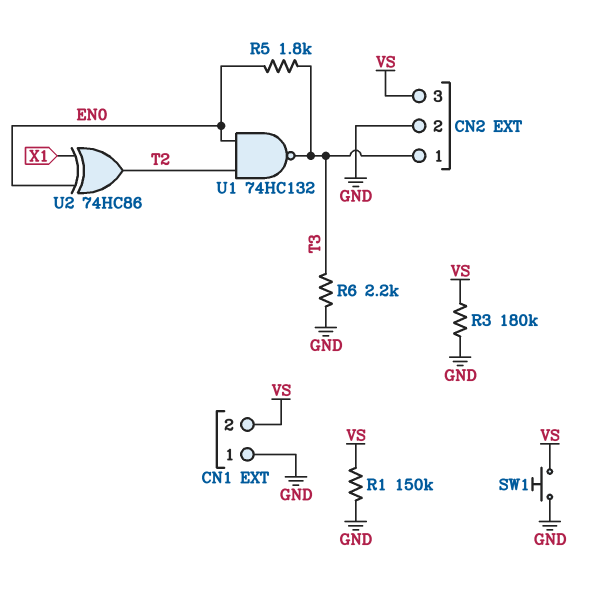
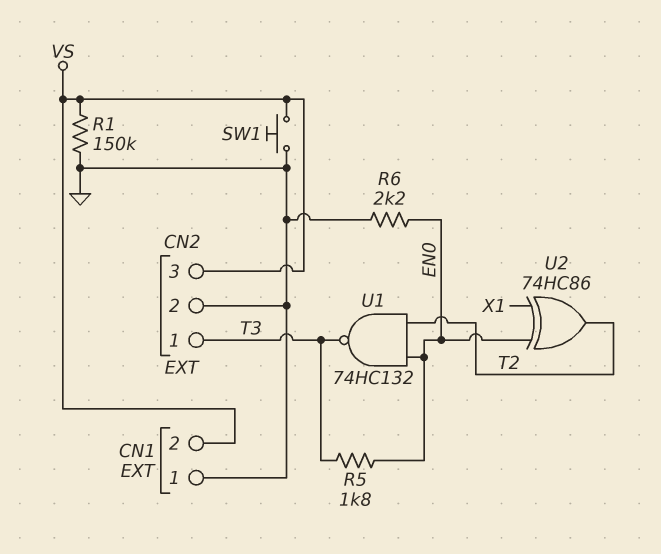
R3: 180k (GND, VS) -> none
R6: 2.2k (GND, T3) -> 2.2k (EN0, GND)

